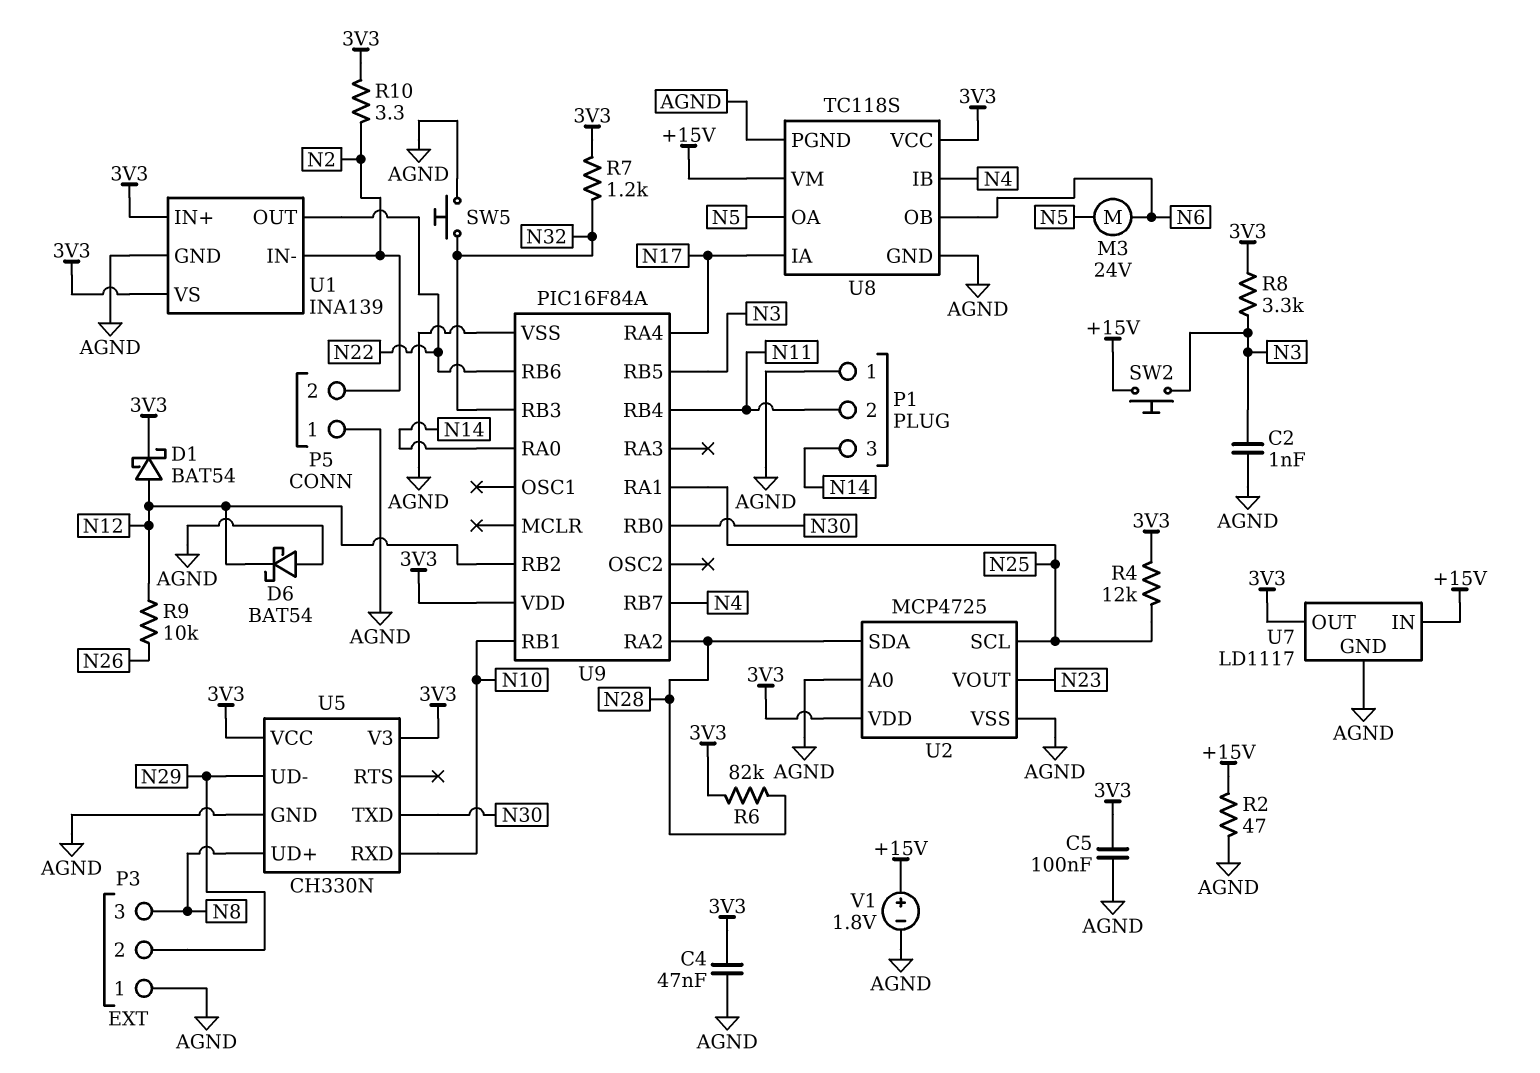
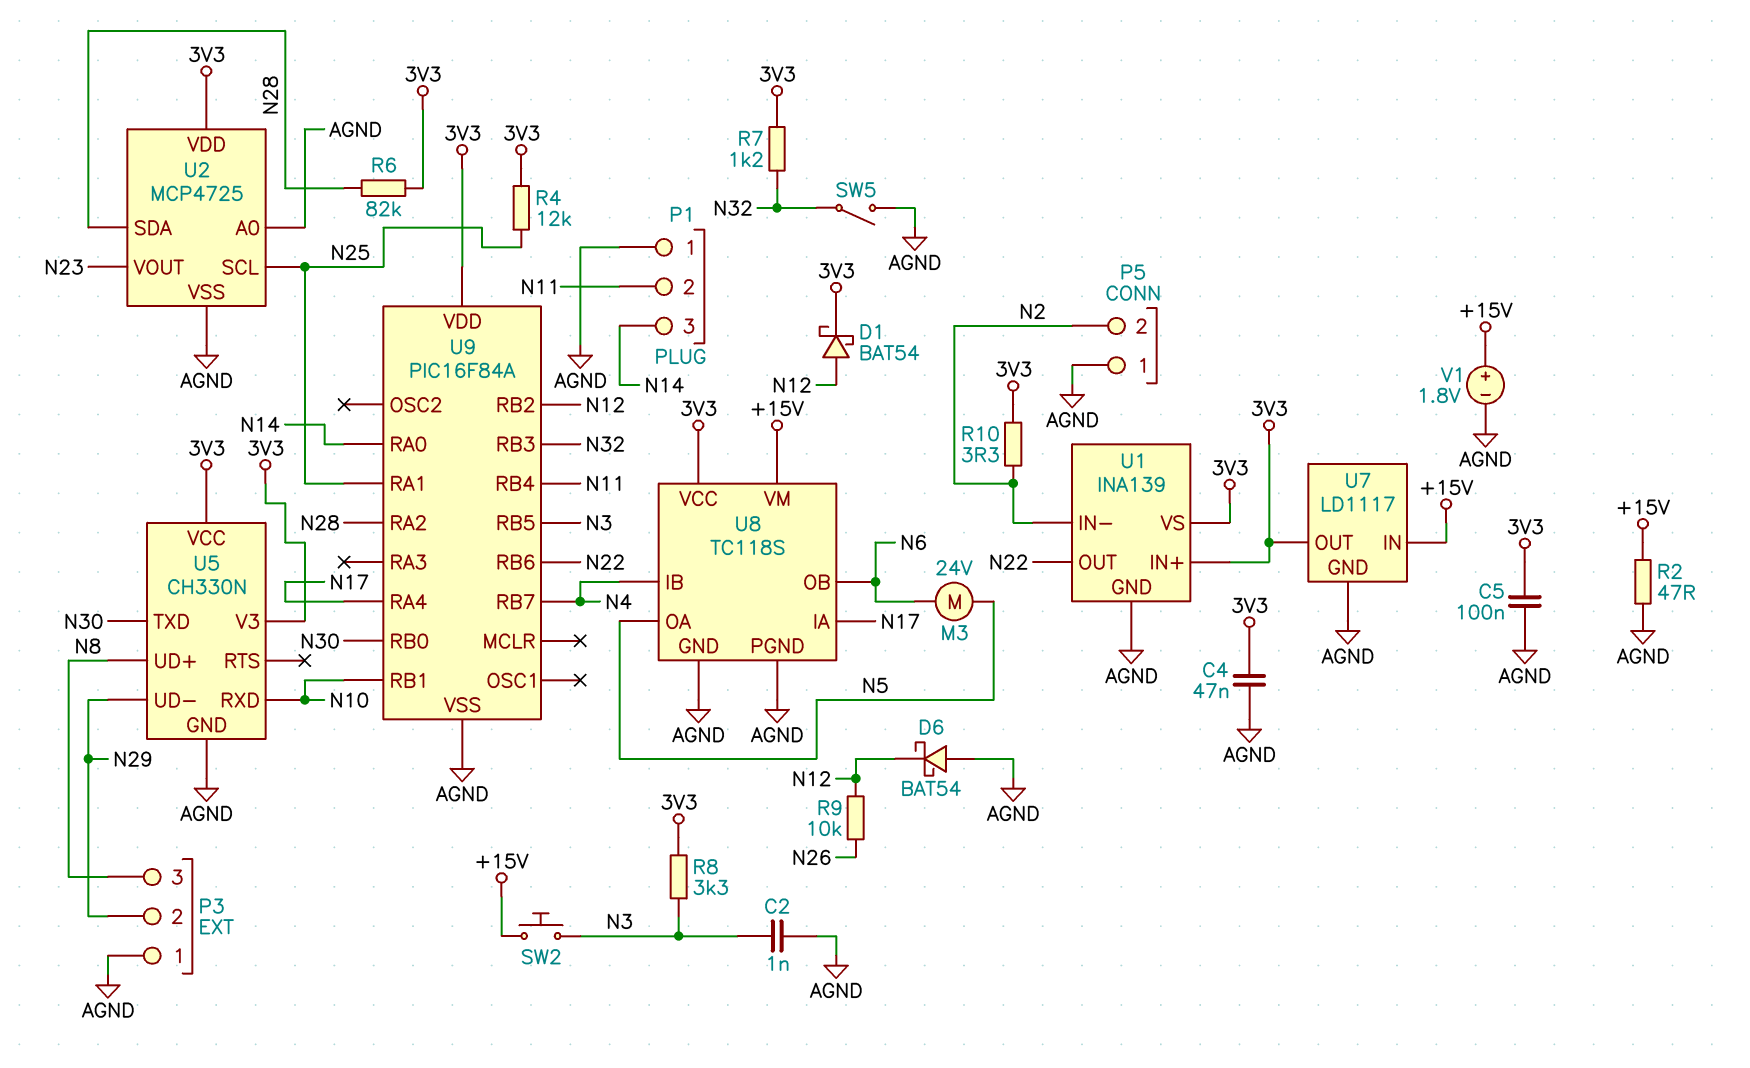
SW5: button (AGND, N32) -> switch (AGND, N32)

